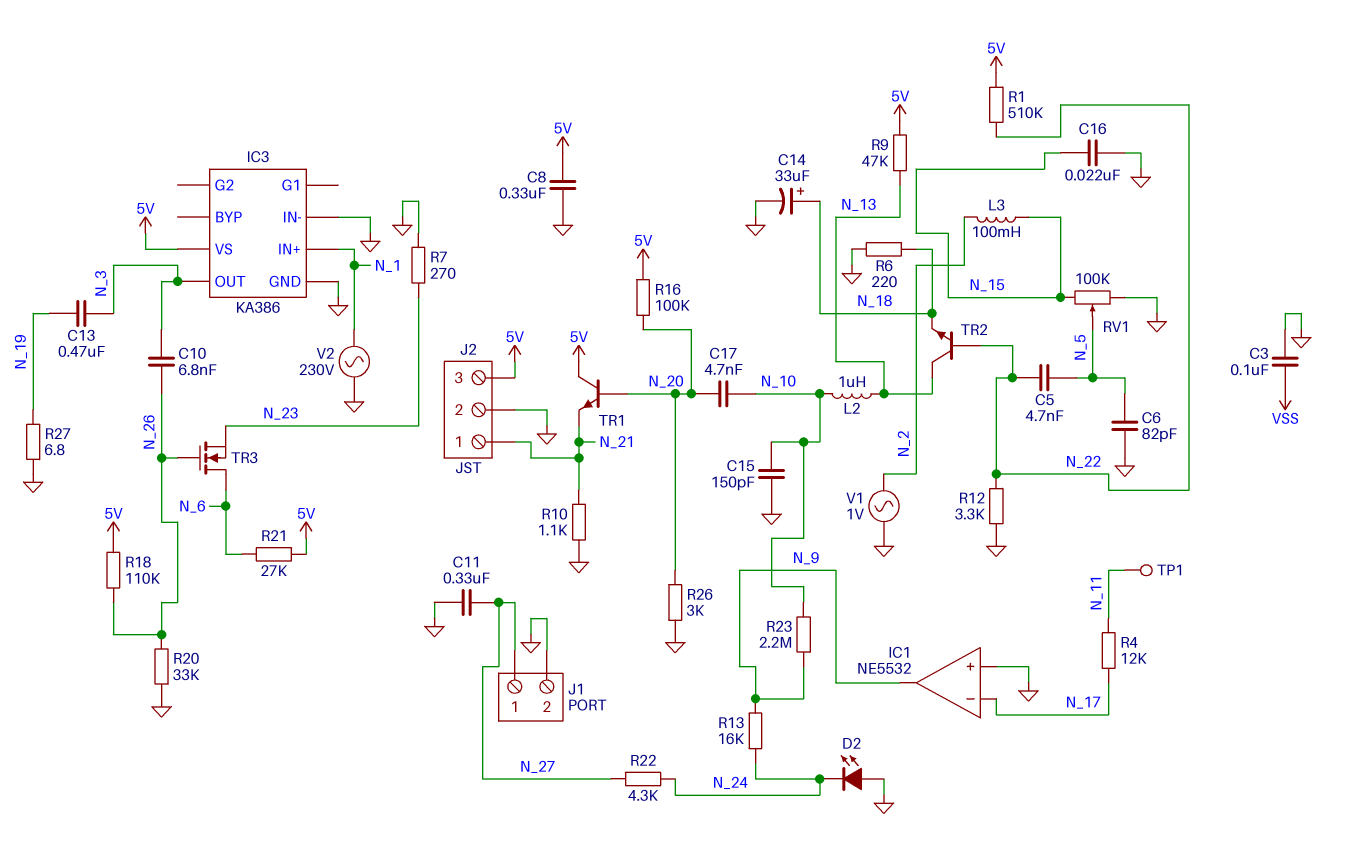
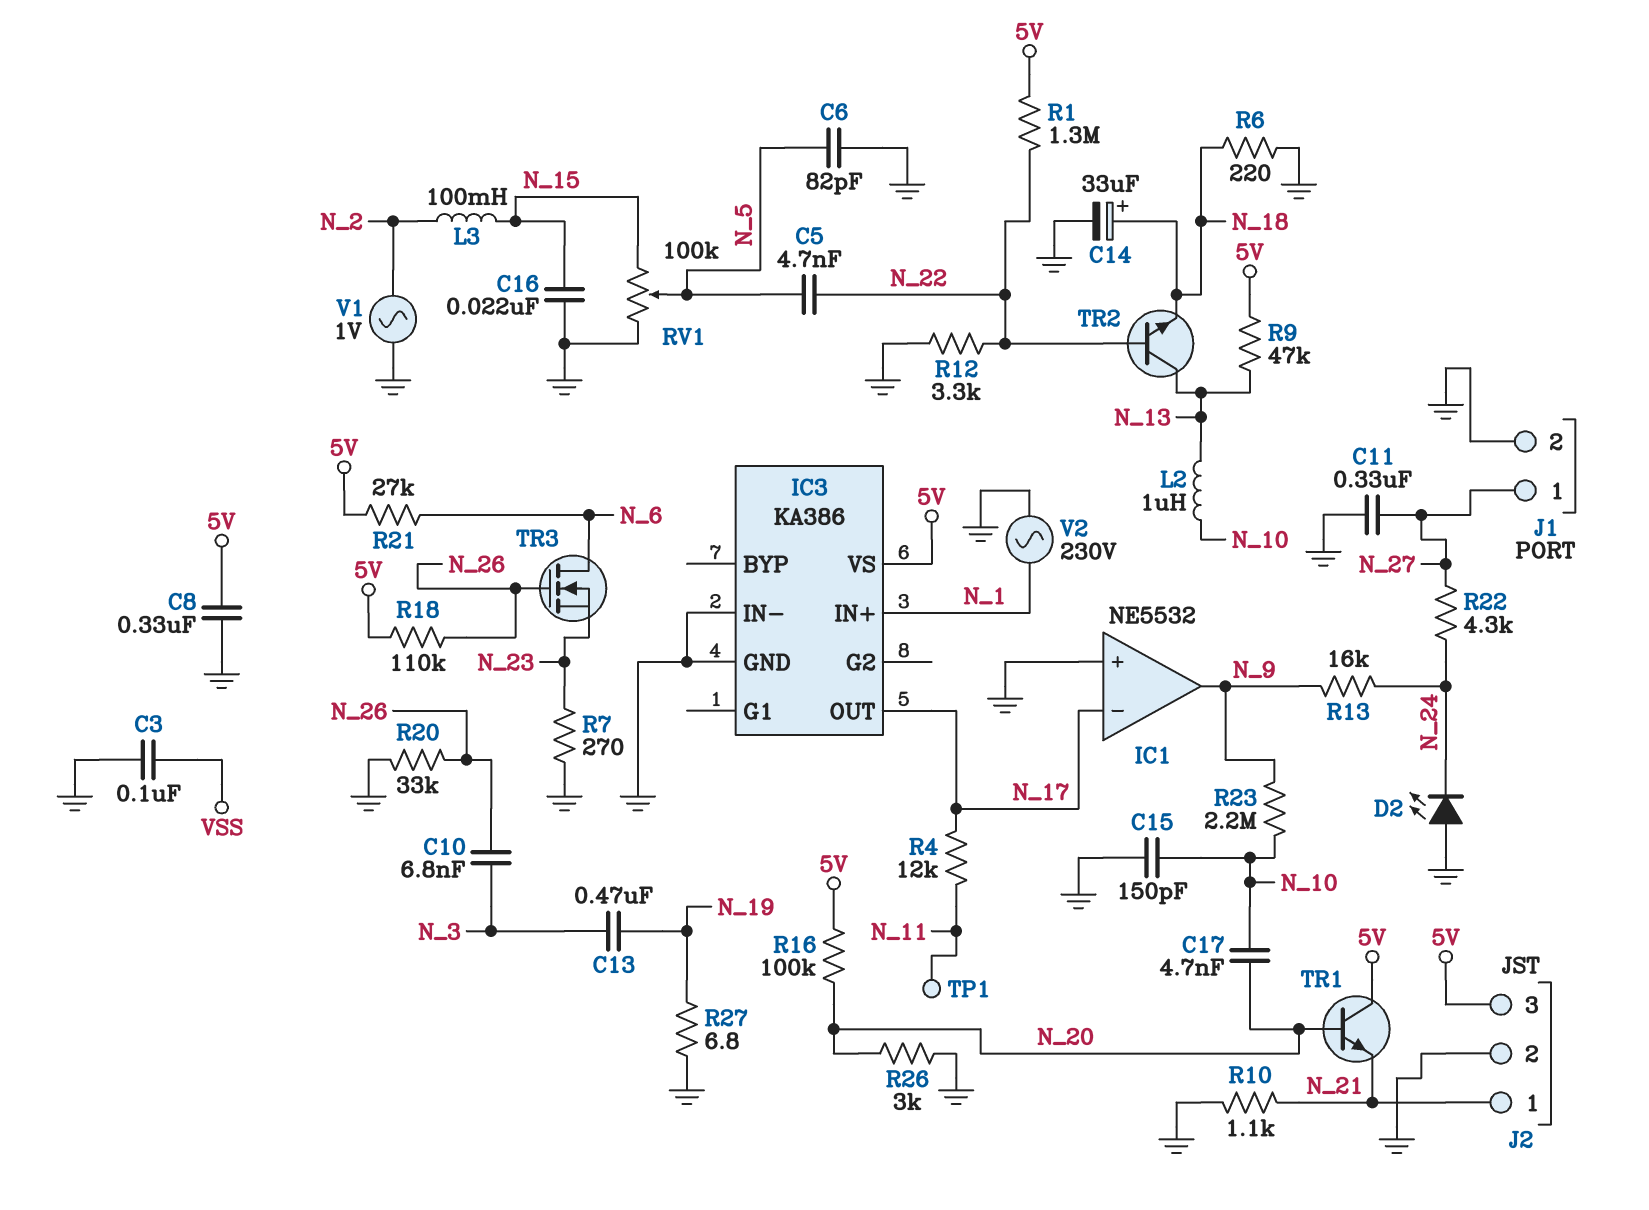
IC3 pin OUT: N_3 -> N_17
R1: 510k (5V, N_22) -> 1.3M (5V, N_22)

